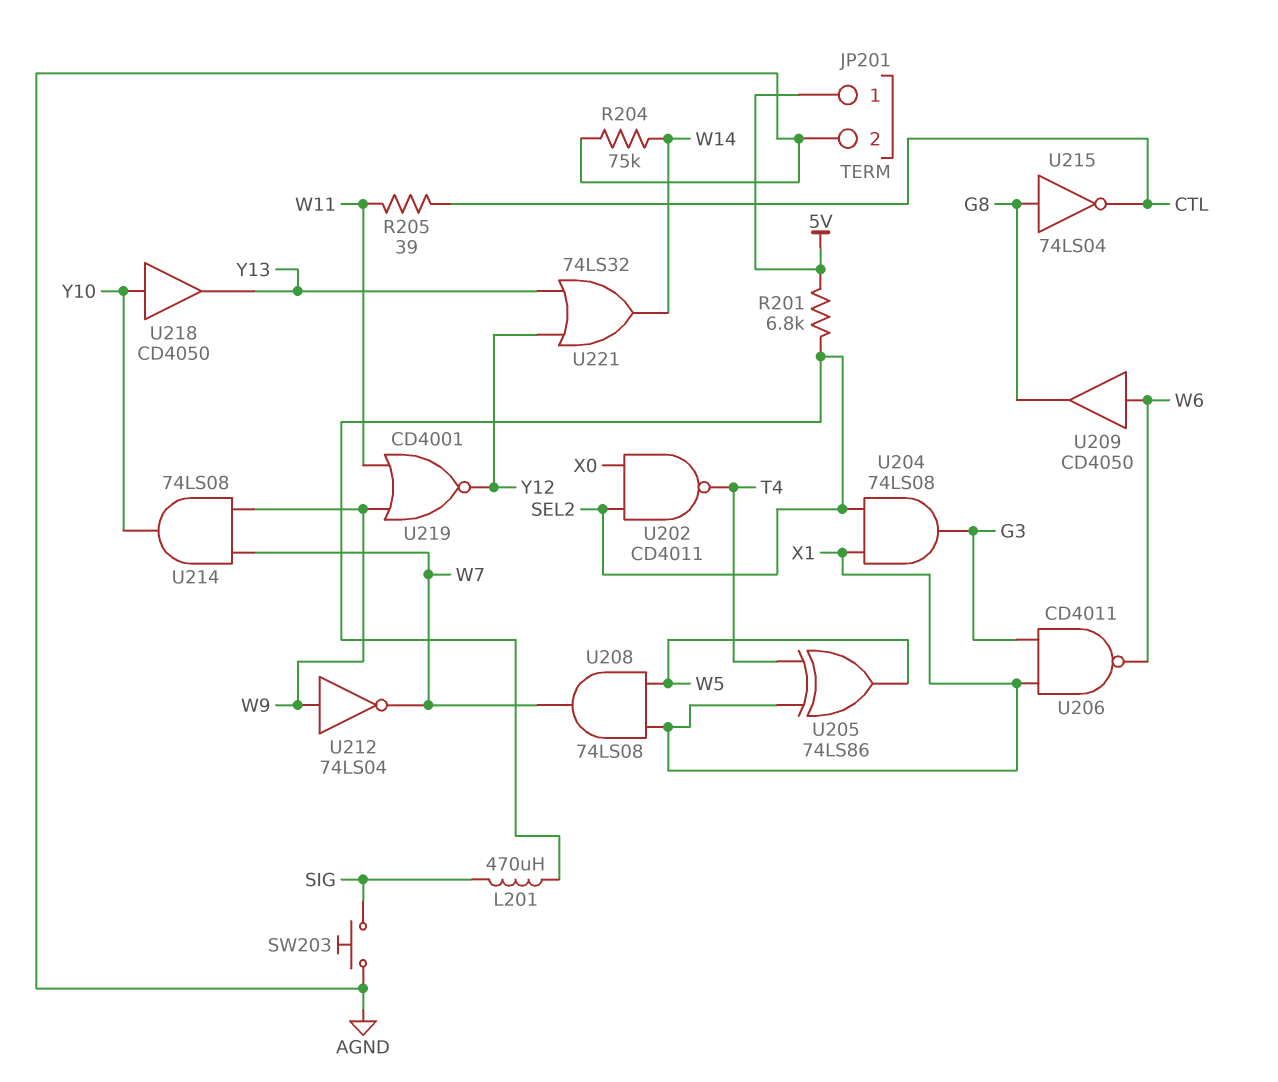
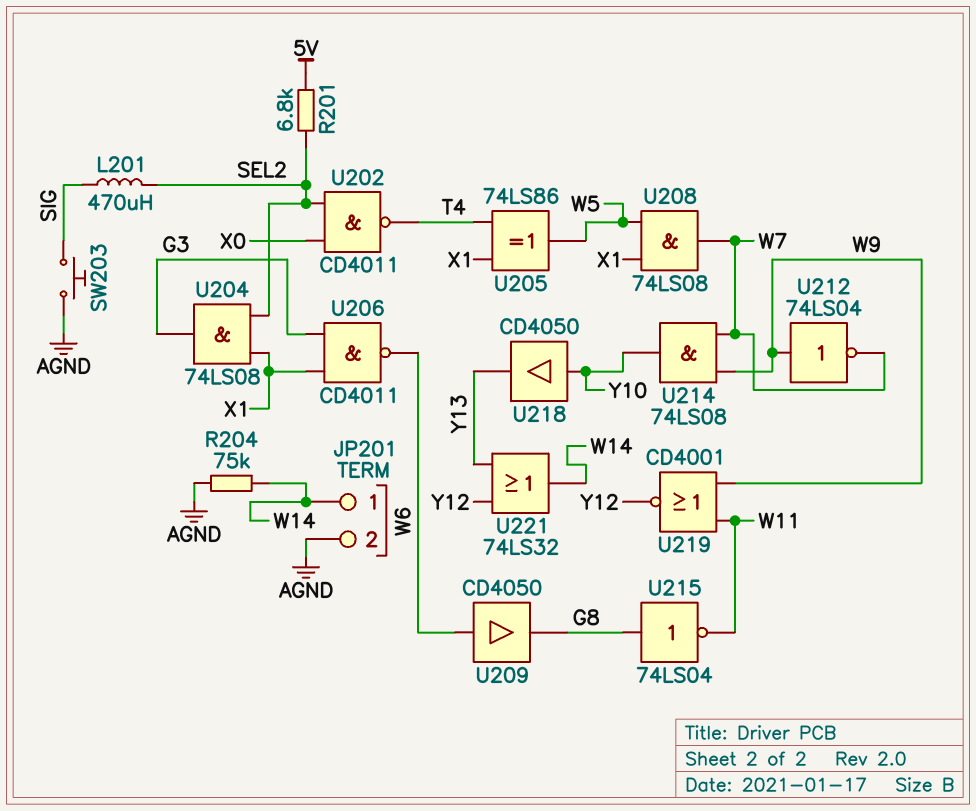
JP201 pin 1: 5V -> W14
R205: 39 (CTL, W11) -> none
U215: NOT 74LS04 (in G8, out CTL) -> NOT 74LS04 (in G8, out W11)

